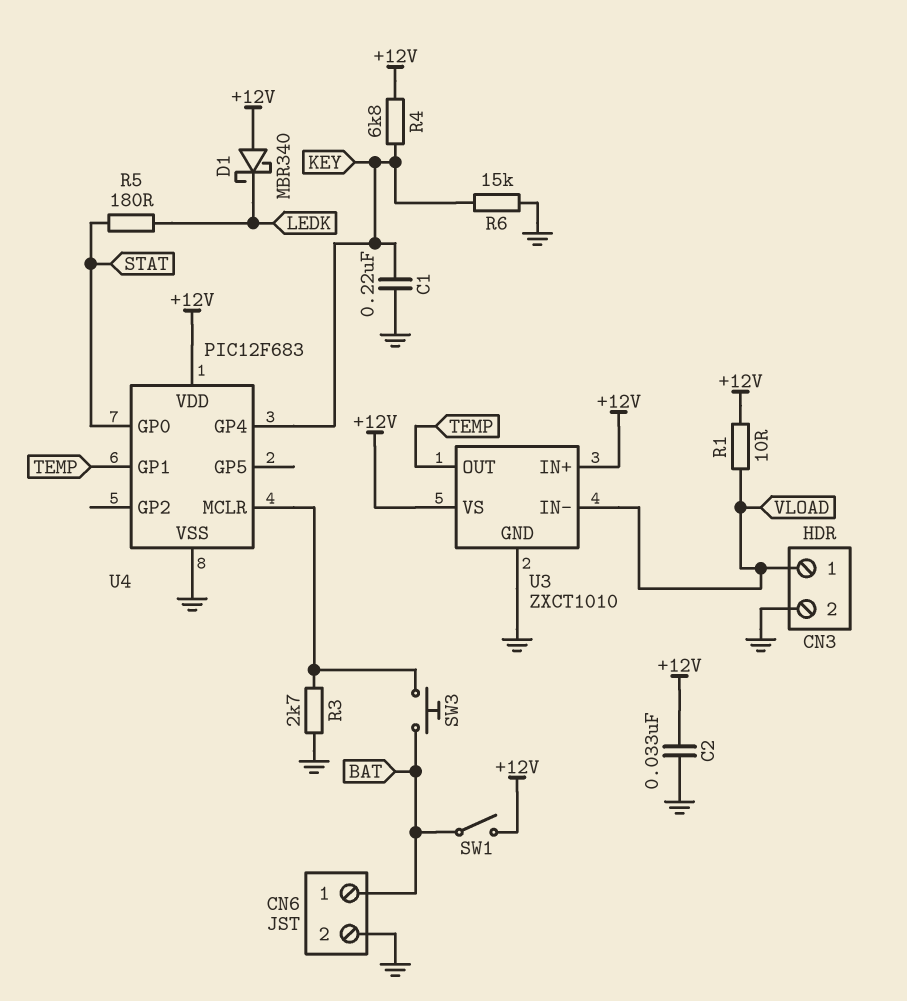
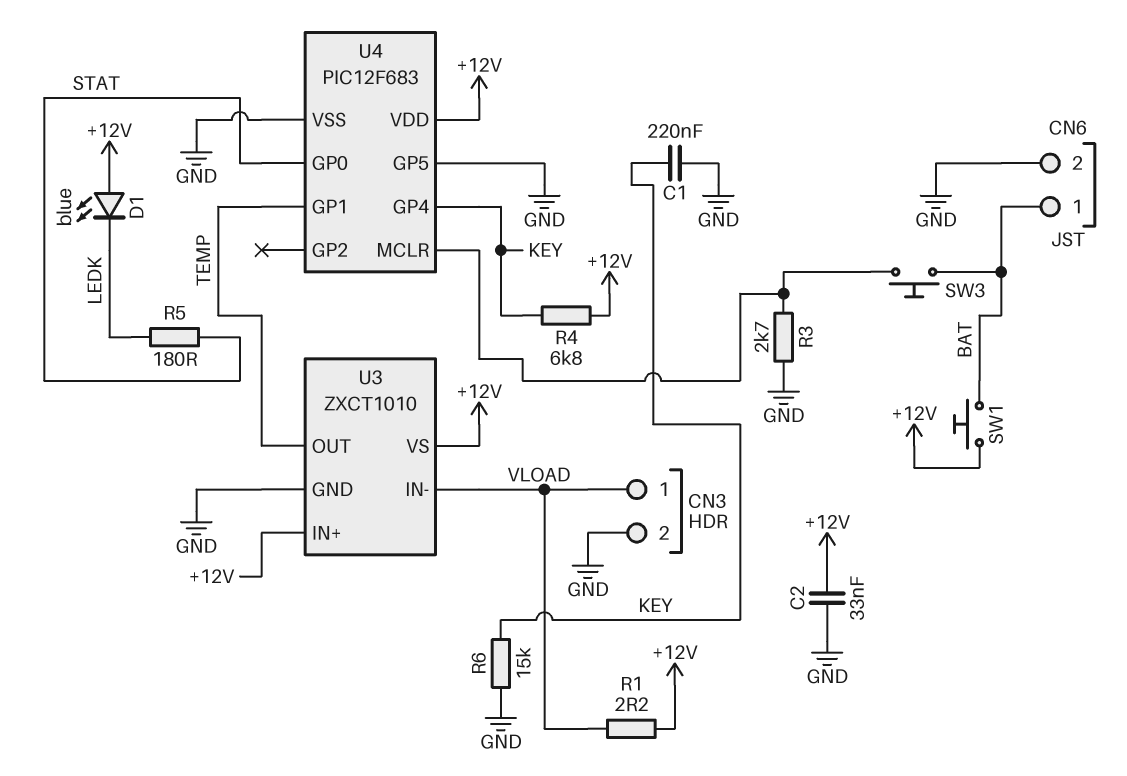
D1: schottky MBR340 (A +12V, K LEDK) -> LED blue (A +12V, K LEDK)
R1: 10 (+12V, VLOAD) -> 2.2 (+12V, VLOAD)
SW1: switch (+12V, BAT) -> button (+12V, BAT)
U4 pin GP5: none -> GND

